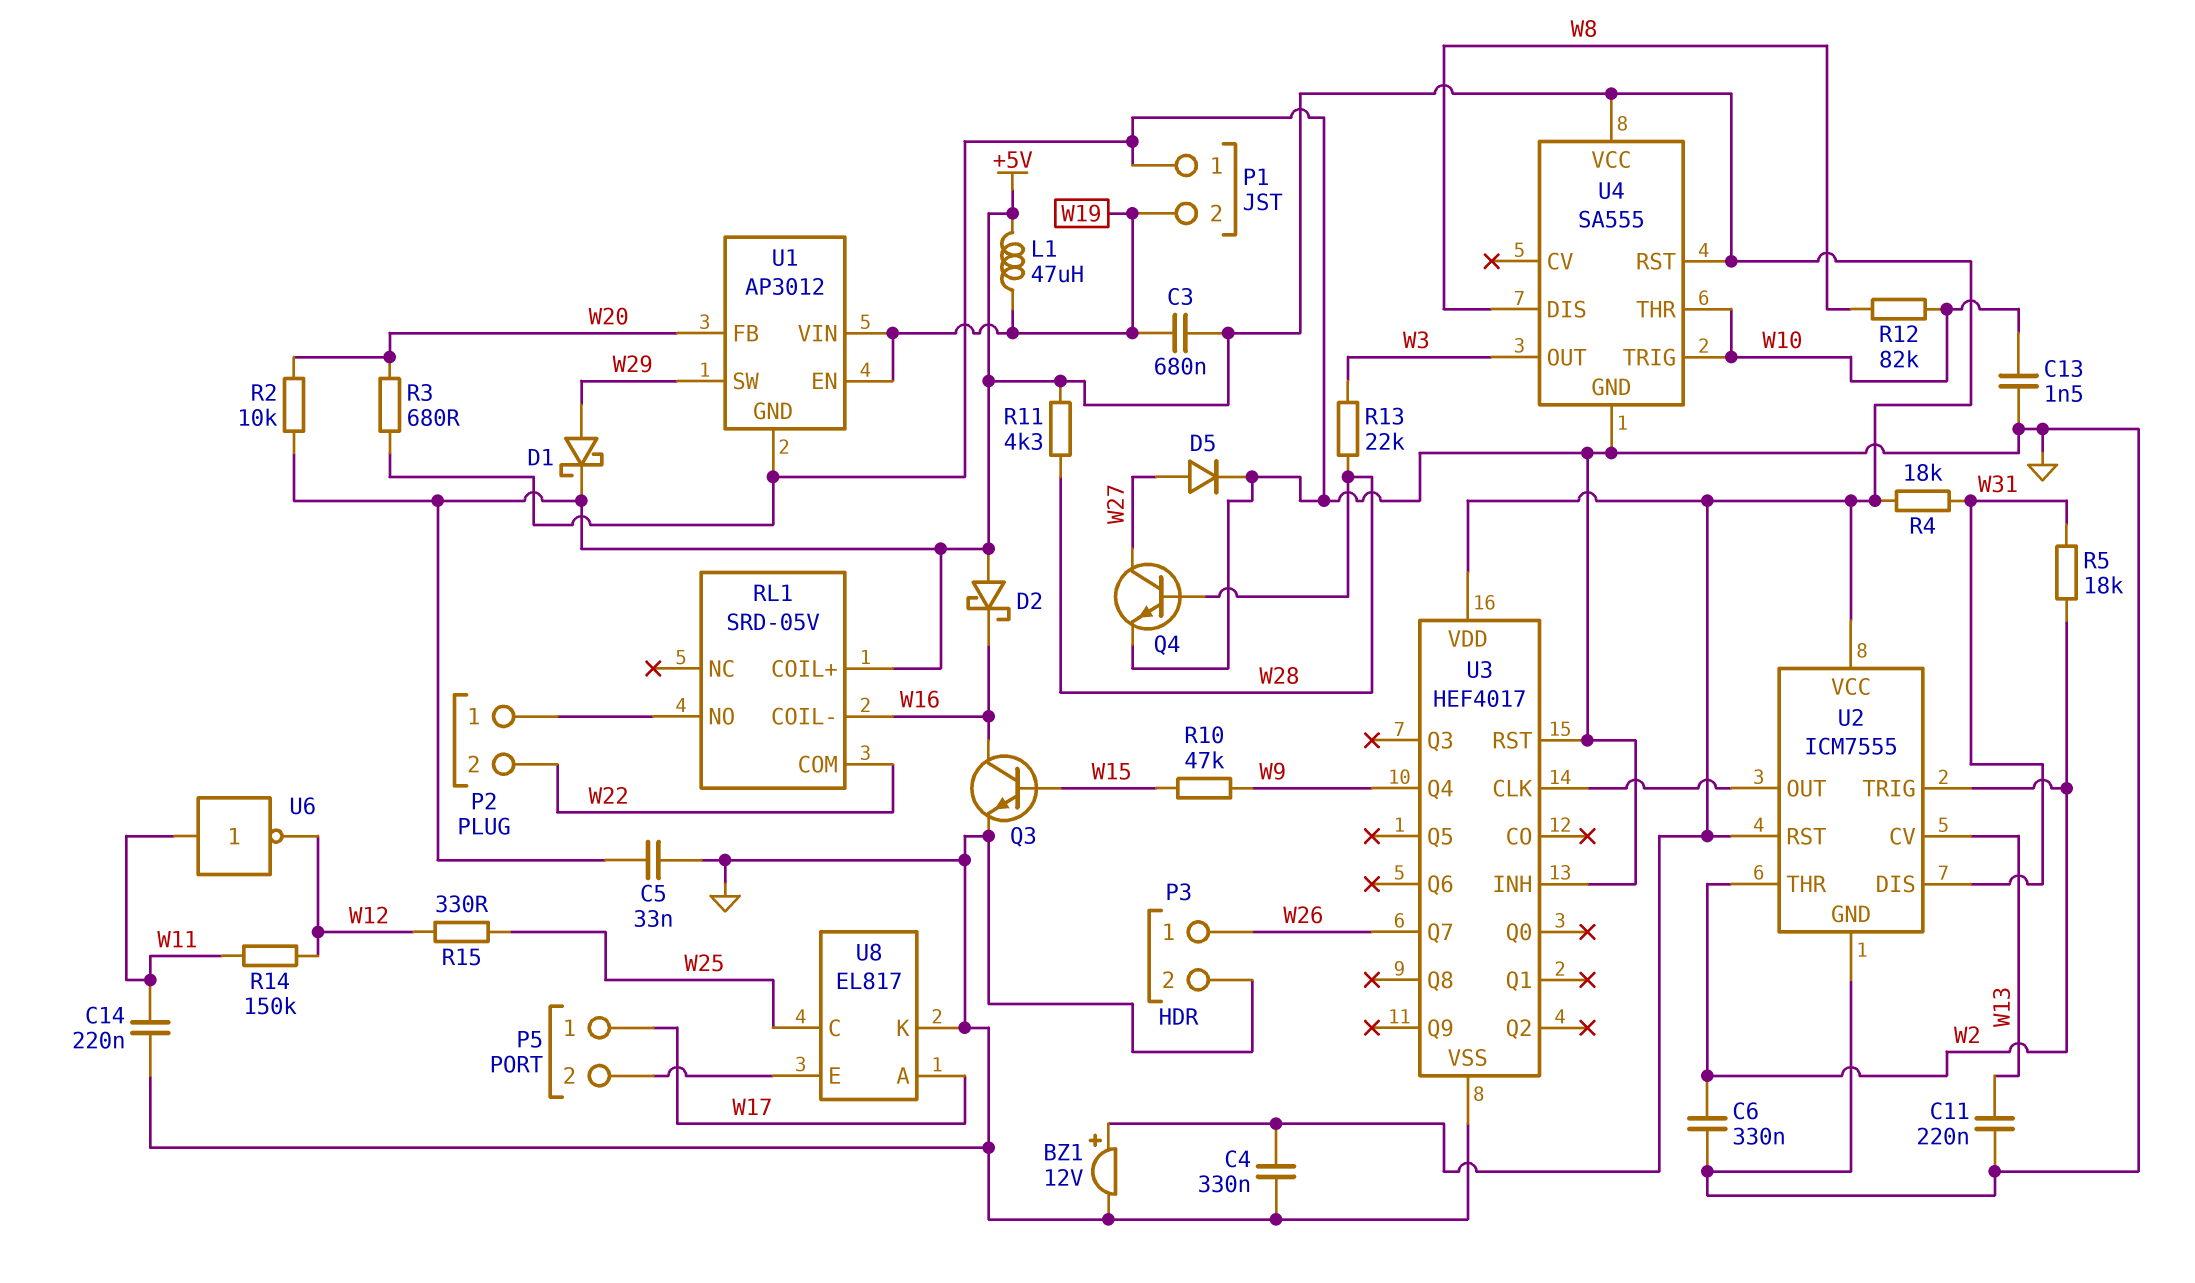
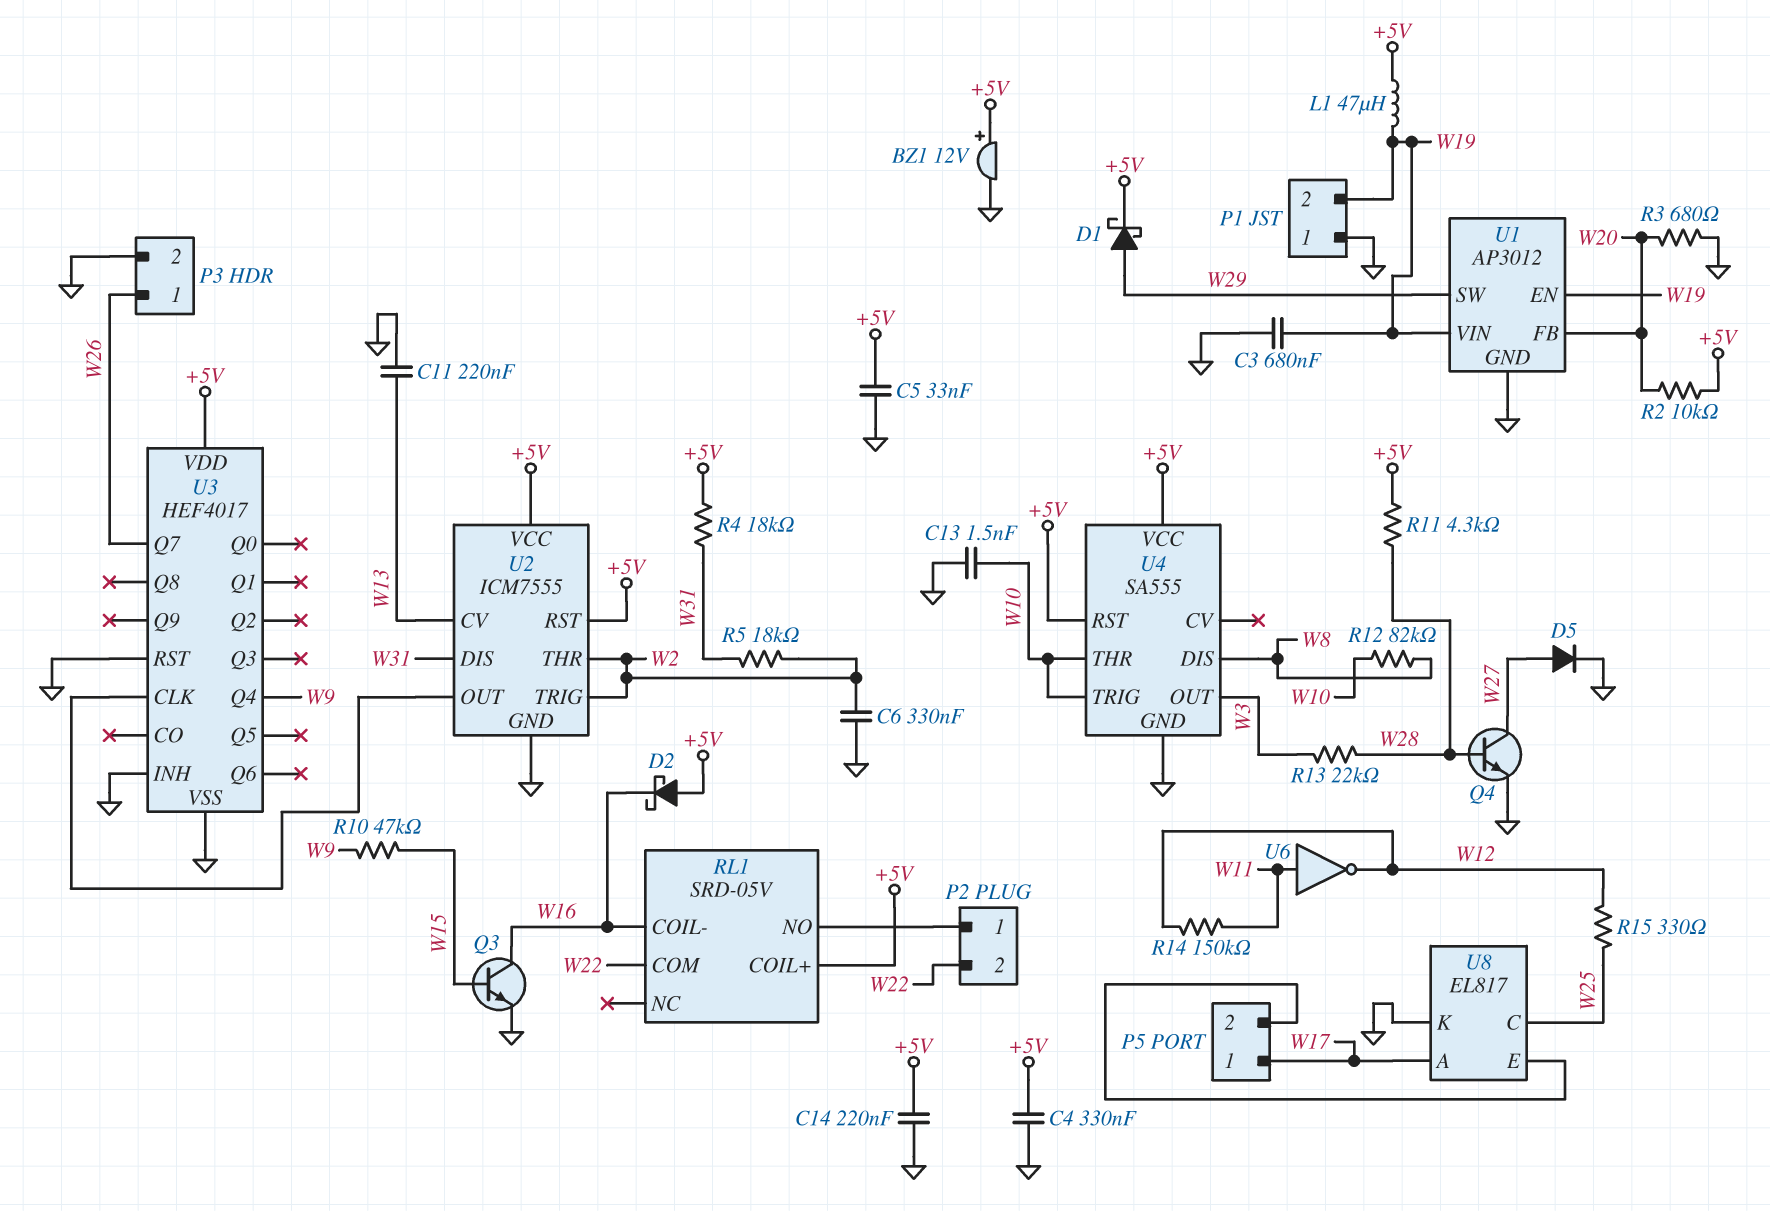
C3: 680nF (+5V, W19) -> 680nF (GND, W19)
C14: 220nF (GND, W11) -> 220nF (+5V, GND)

